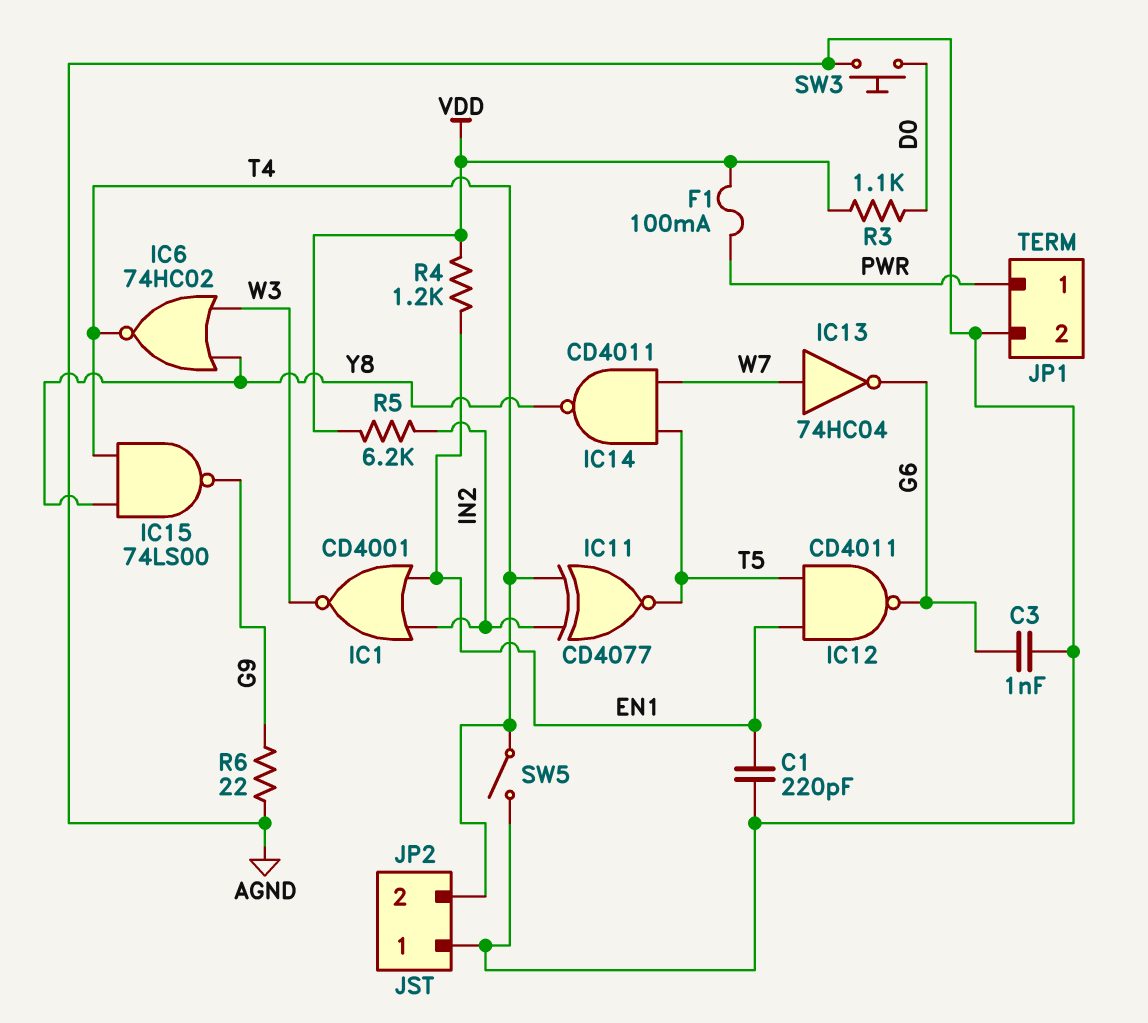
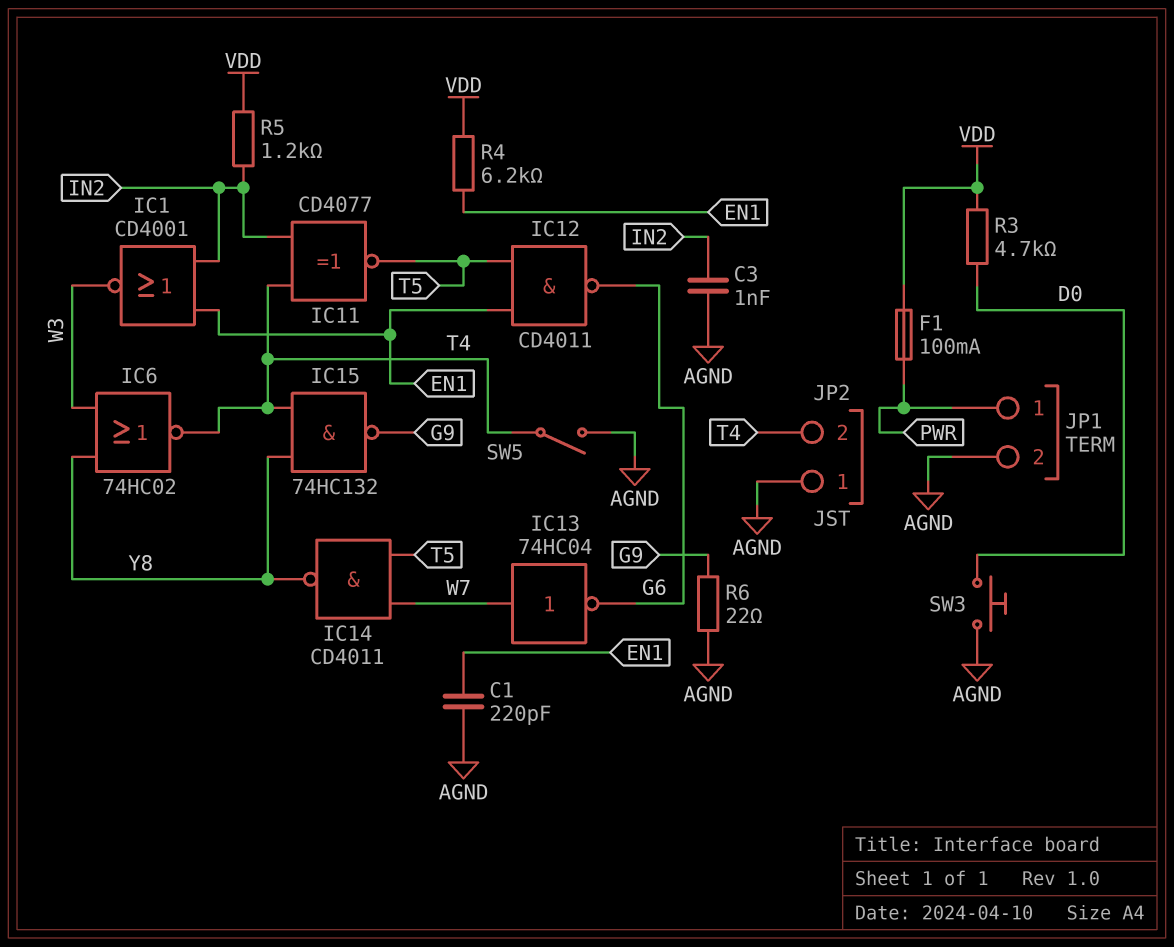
C3: 1nF (AGND, G6) -> 1nF (AGND, IN2)
IC15: NAND 74LS00 (in T4, in Y8, out G9) -> NAND 74HC132 (in T4, in Y8, out G9)
R3: 1.1k (D0, VDD) -> 4.7k (D0, VDD)
R4: 1.2k (EN1, VDD) -> 6.2k (EN1, VDD)
R5: 6.2k (IN2, VDD) -> 1.2k (IN2, VDD)

